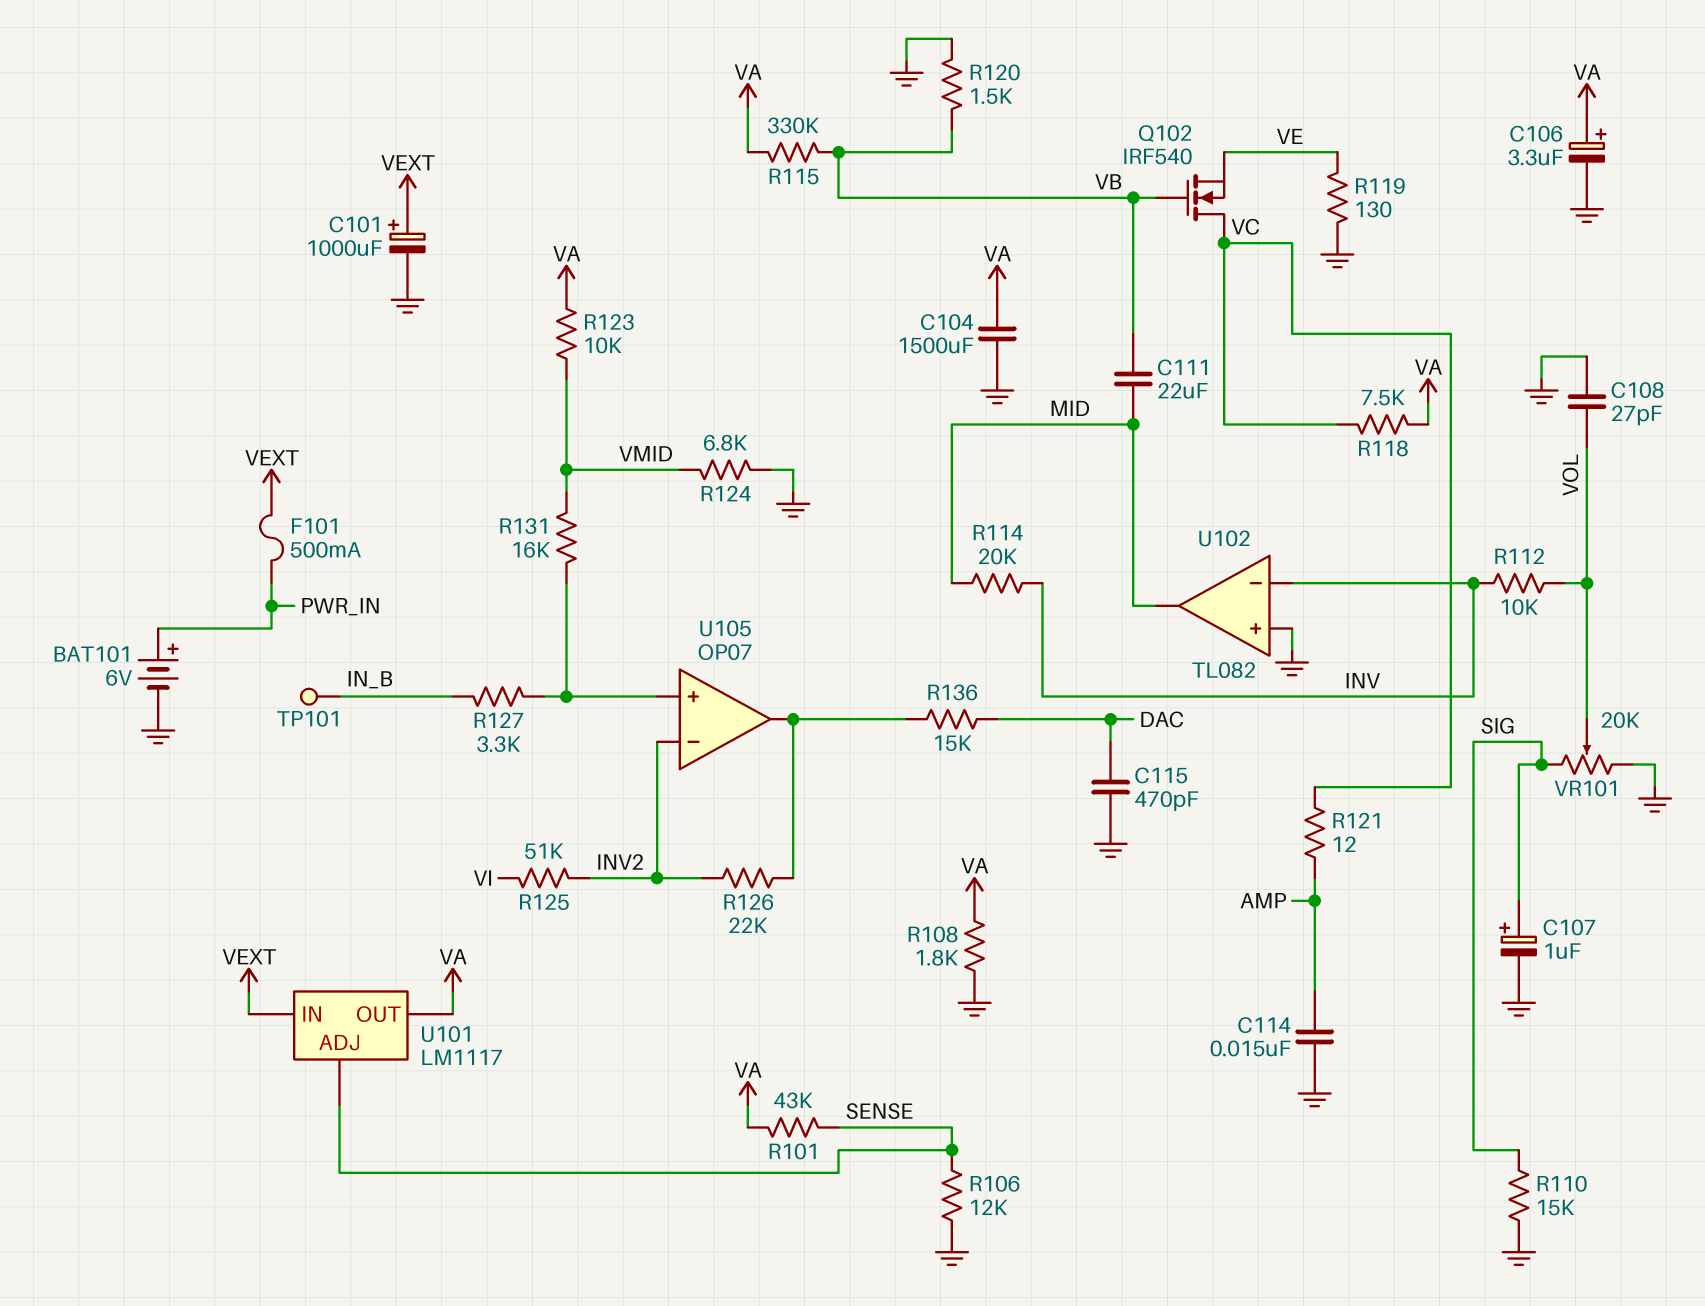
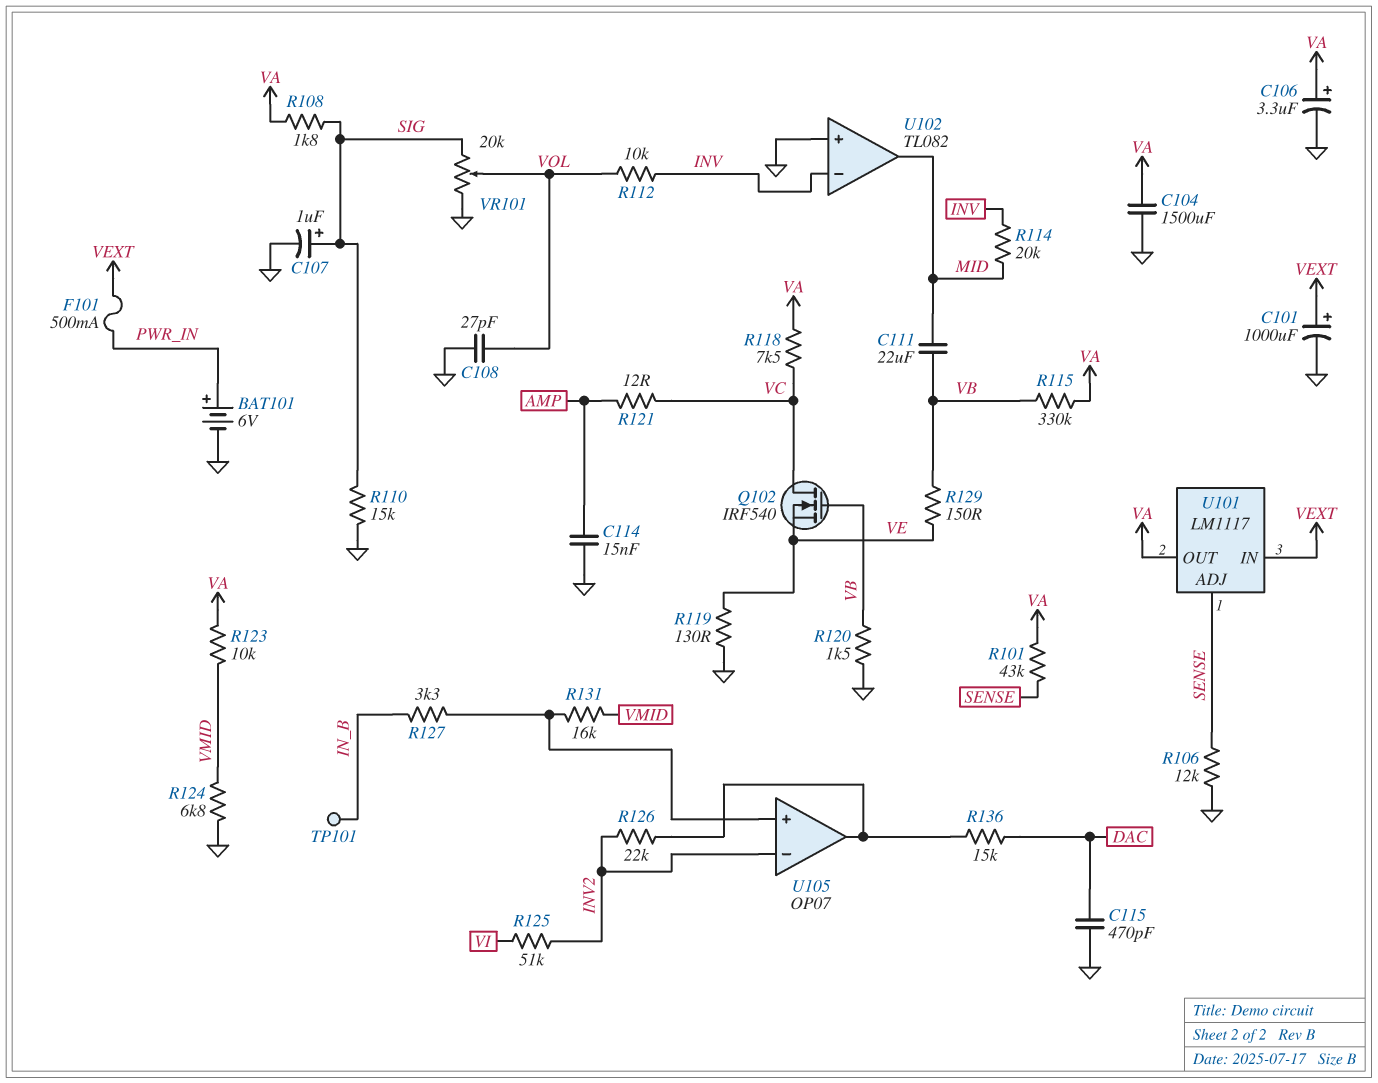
R108: 1.8k (GND, VA) -> 1.8k (SIG, VA)
R129: none -> 150 (VB, VE)

